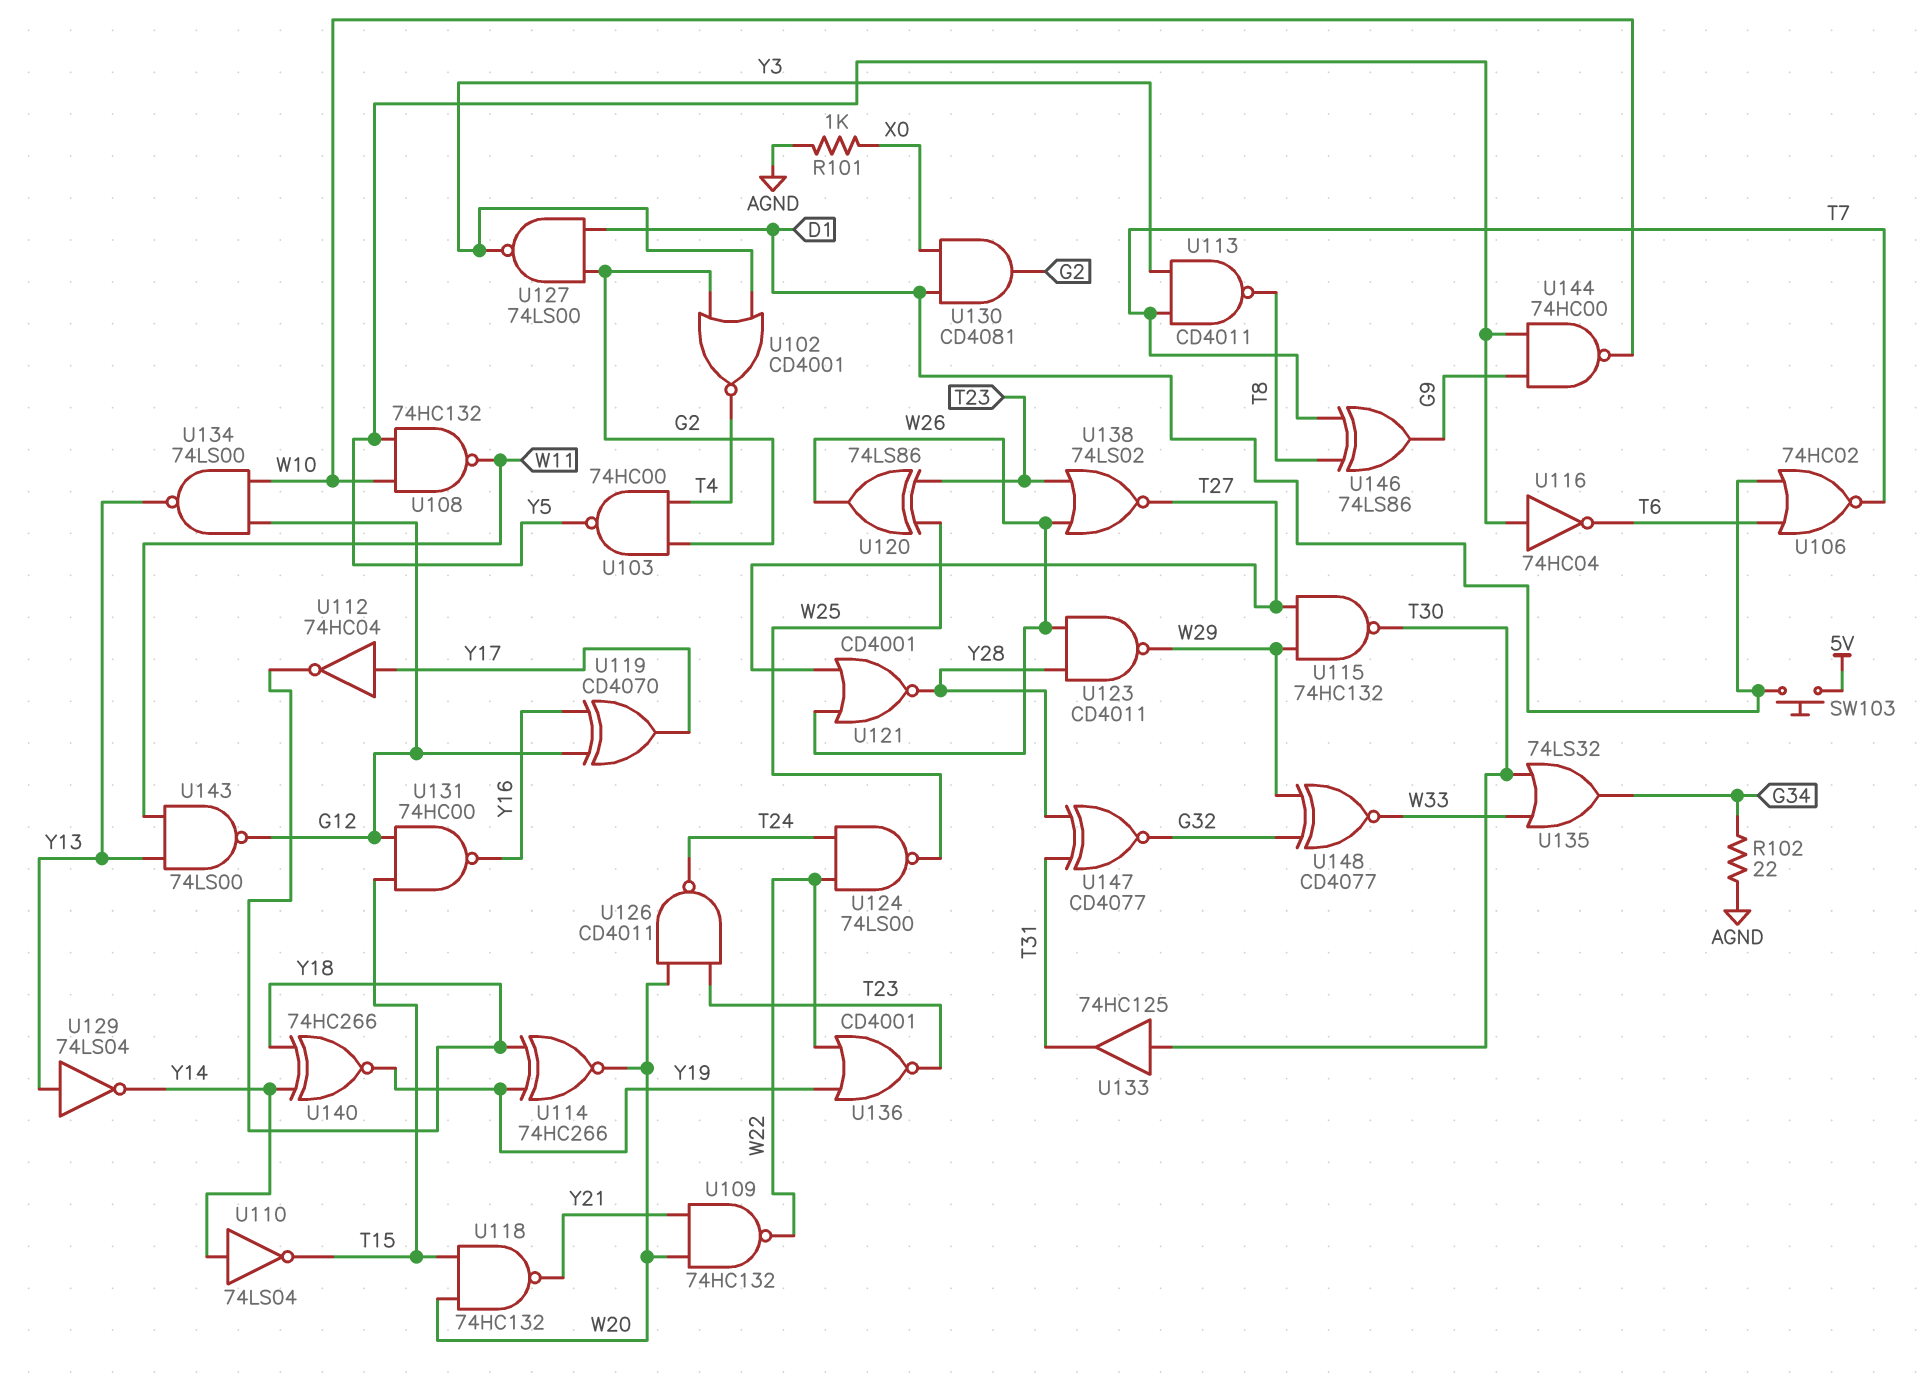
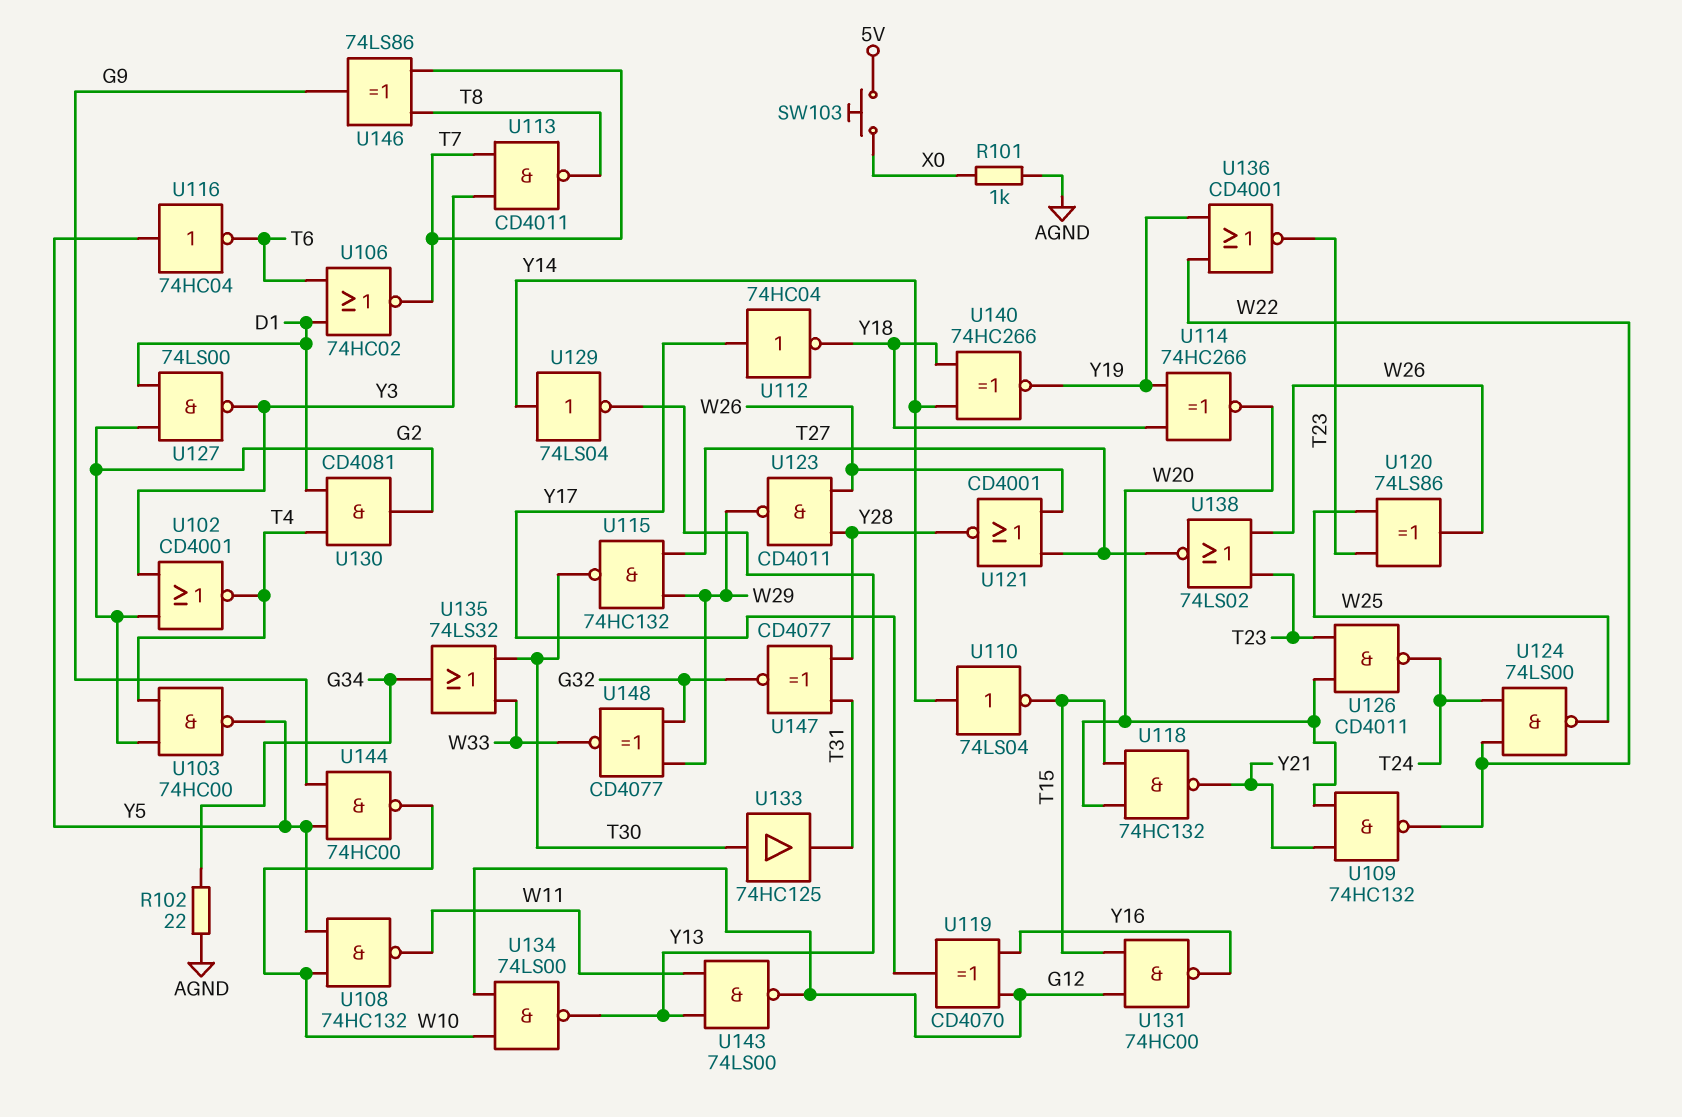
SW103: button (5V, D1) -> button (5V, X0)
U129: NOT 74LS04 (in Y13, out Y14) -> NOT 74LS04 (in Y14, out Y13)
U130: AND CD4081 (in D1, in X0, out G2) -> AND CD4081 (in D1, in T4, out G2)

